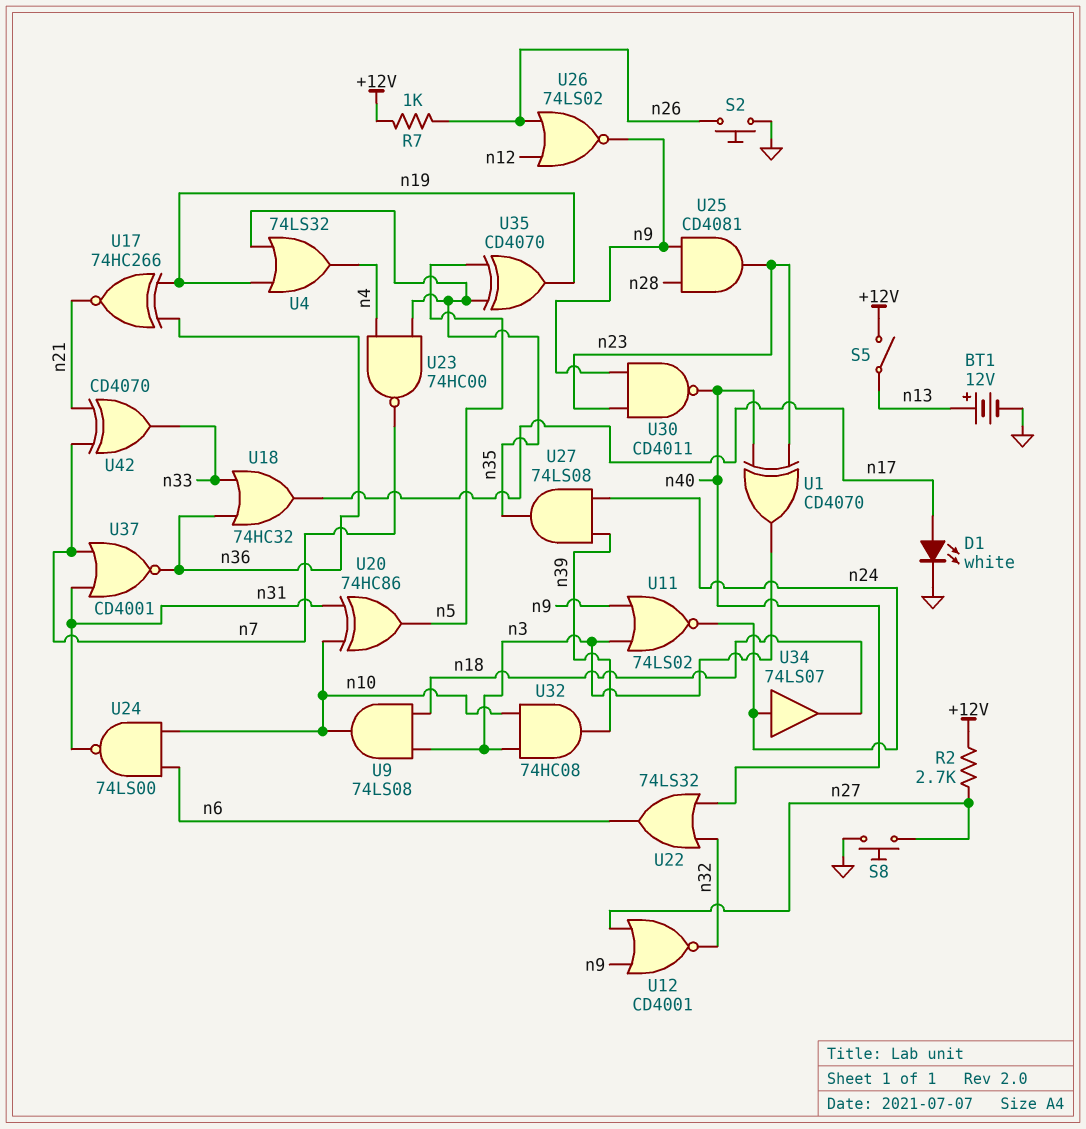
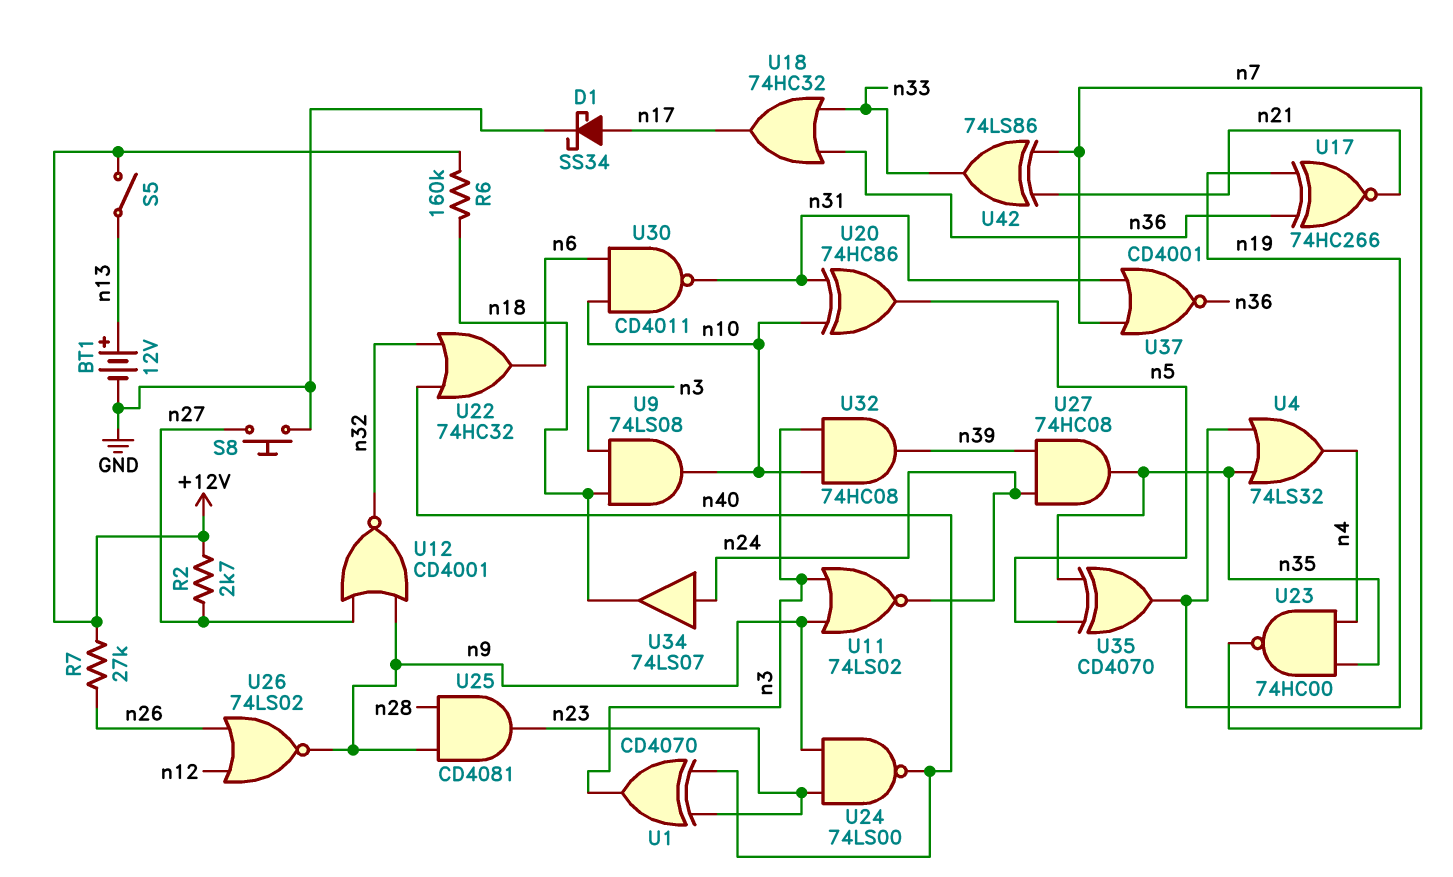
D1: LED white (A n17, K GND) -> schottky SS34 (A n17, K GND)
R6: none -> 160k (+12V, n18)
R7: 1k (+12V, n26) -> 27k (+12V, n26)
S2: button (GND, n26) -> none
U22: OR 74LS32 (in n32, in n40, out n6) -> OR 74HC32 (in n32, in n40, out n6)
U24: NAND 74LS00 (in n6, in n10, out n31) -> NAND 74LS00 (in n9, in n23, out n40)
U27: AND 74LS08 (in n24, in n39, out n35) -> AND 74HC08 (in n24, in n39, out n35)
U30: NAND CD4011 (in n9, in n23, out n40) -> NAND CD4011 (in n6, in n10, out n31)
U42: XOR CD4070 (in n7, in n21, out n33) -> XOR 74LS86 (in n7, in n21, out n33)

